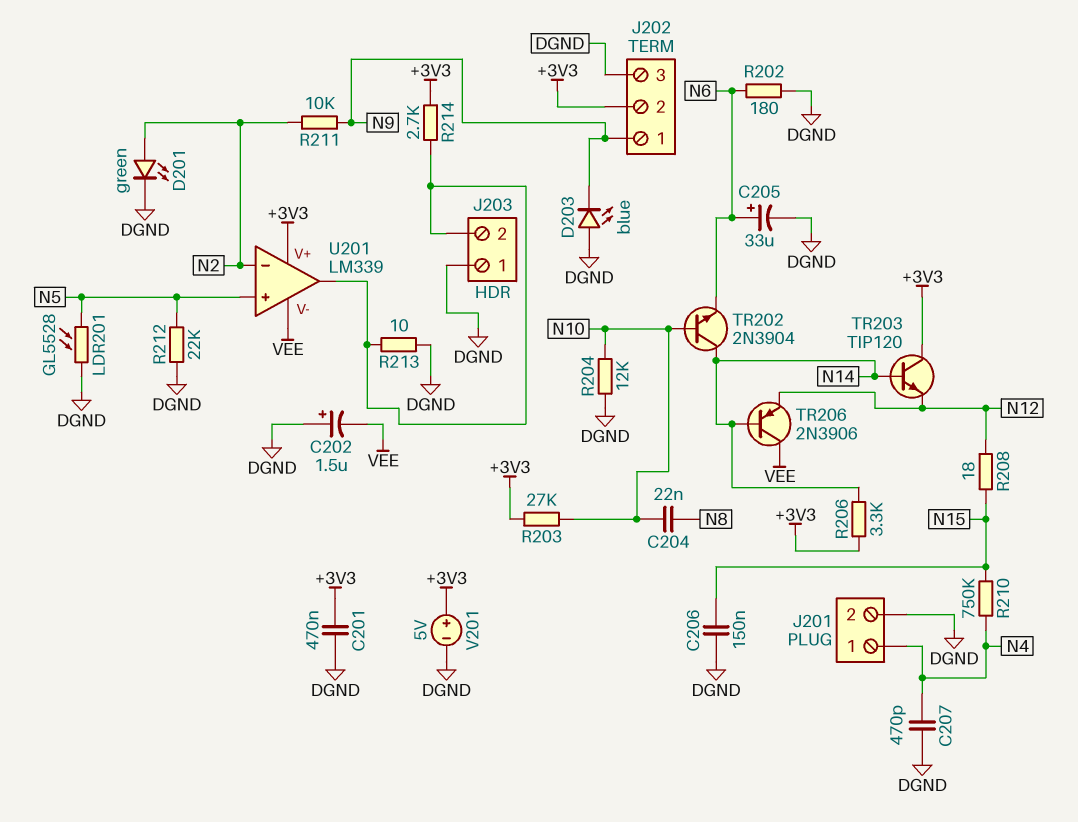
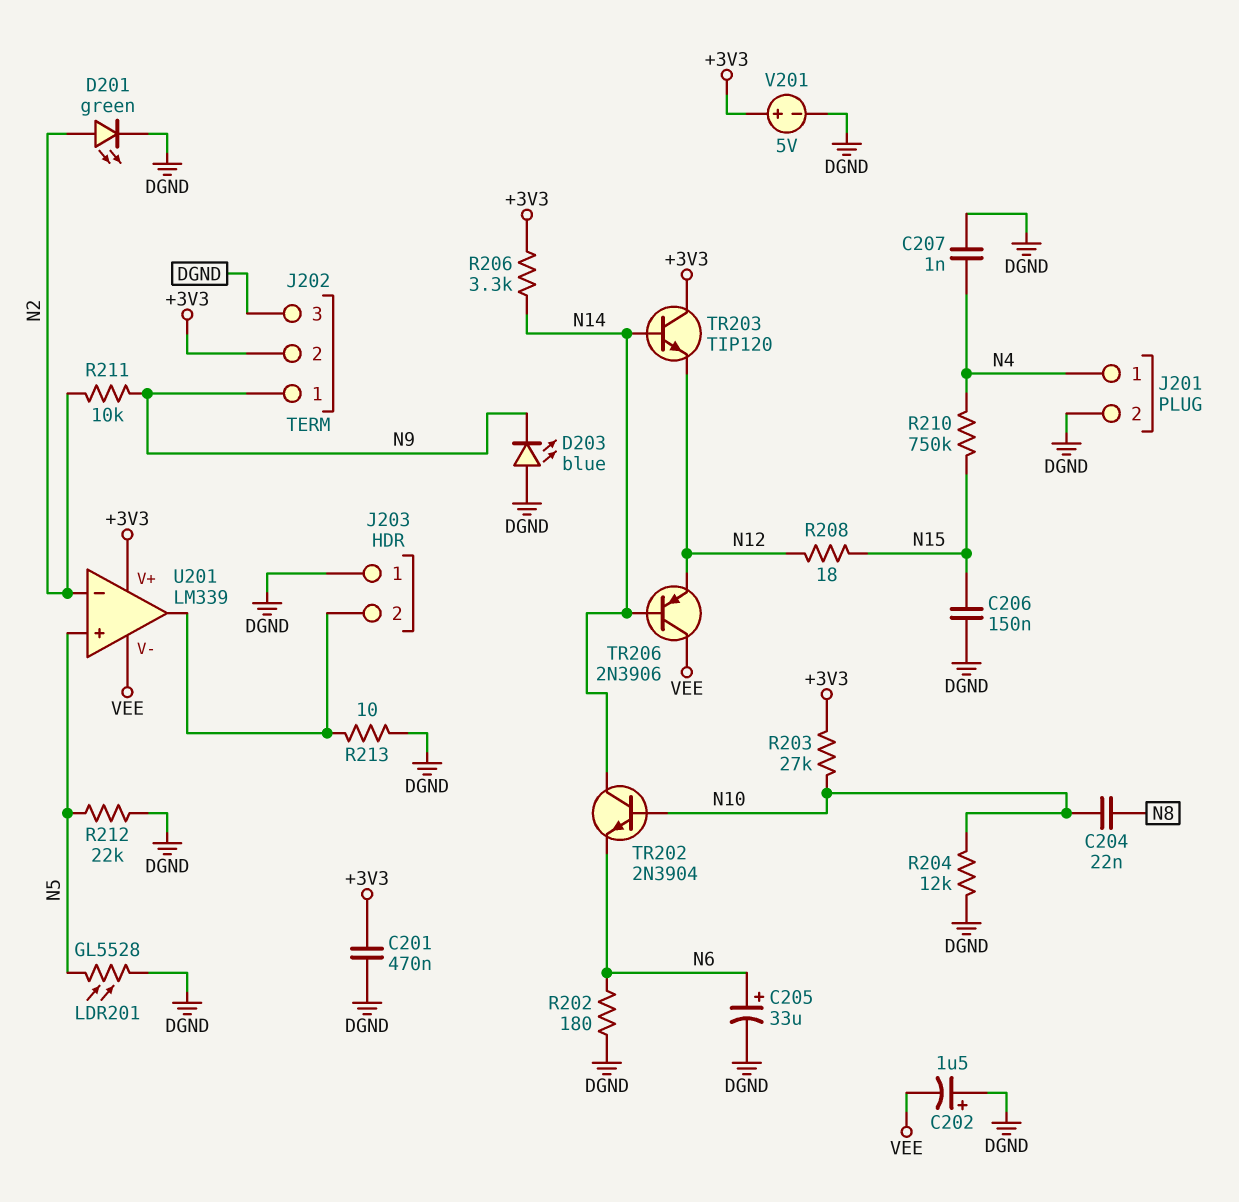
C207: 470pF (DGND, N4) -> 1nF (DGND, N4)
R214: 2.7k (+3V3, J203/2) -> none

